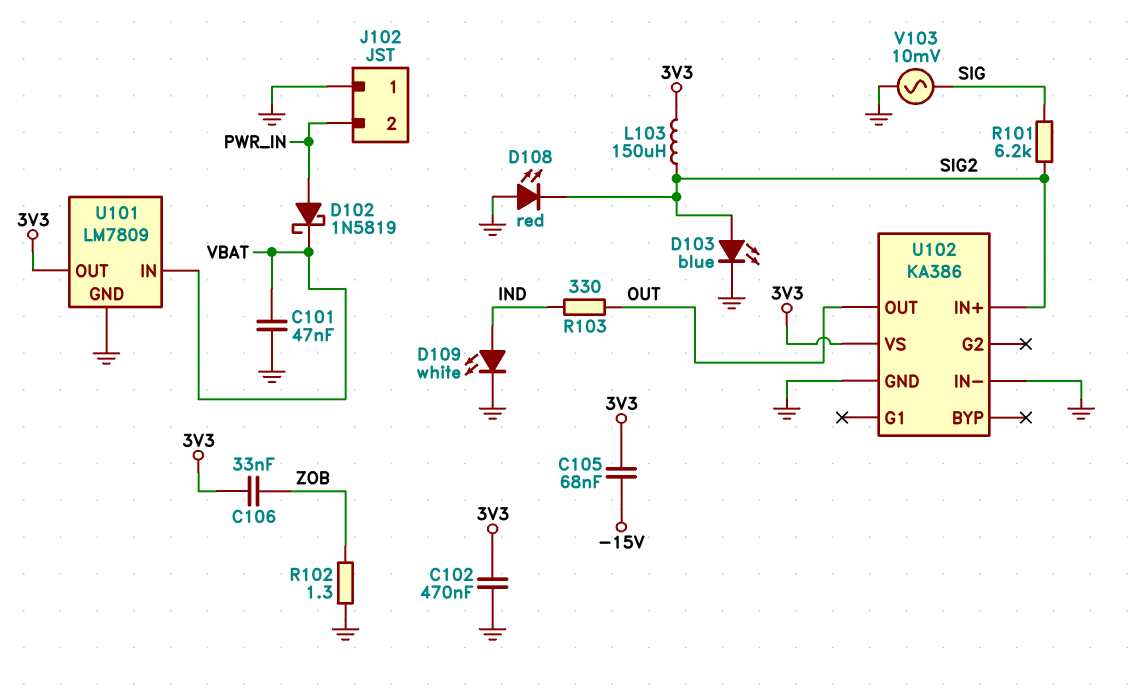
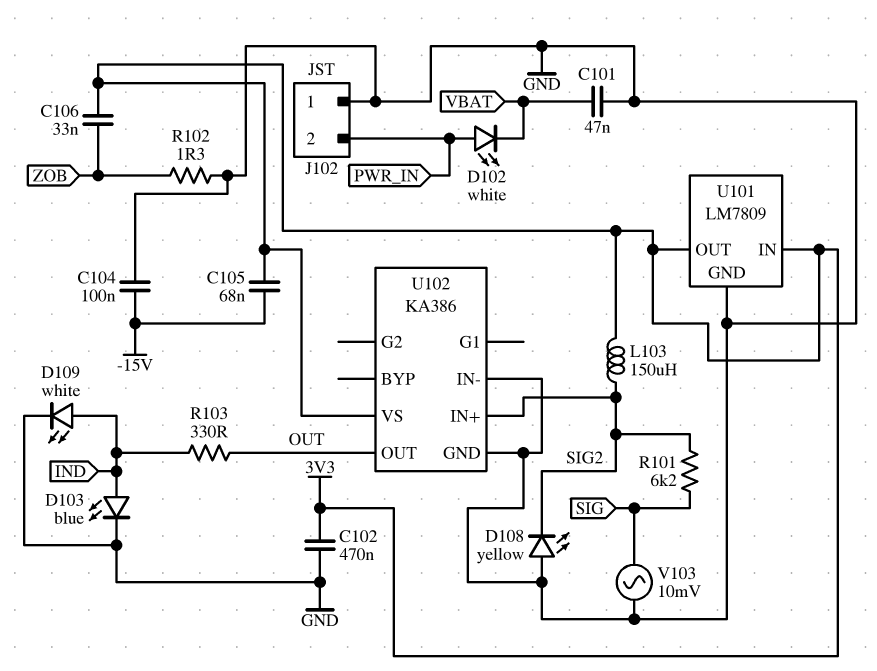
C104: none -> 100nF (-15V, GND)
D102: schottky 1N5819 (A PWR_IN, K VBAT) -> LED white (A PWR_IN, K VBAT)
D103: LED blue (A SIG2, K GND) -> LED blue (A IND, K GND)
D108: LED red (A GND, K SIG2) -> LED yellow (A GND, K SIG2)
U101 pin IN: VBAT -> 3V3

